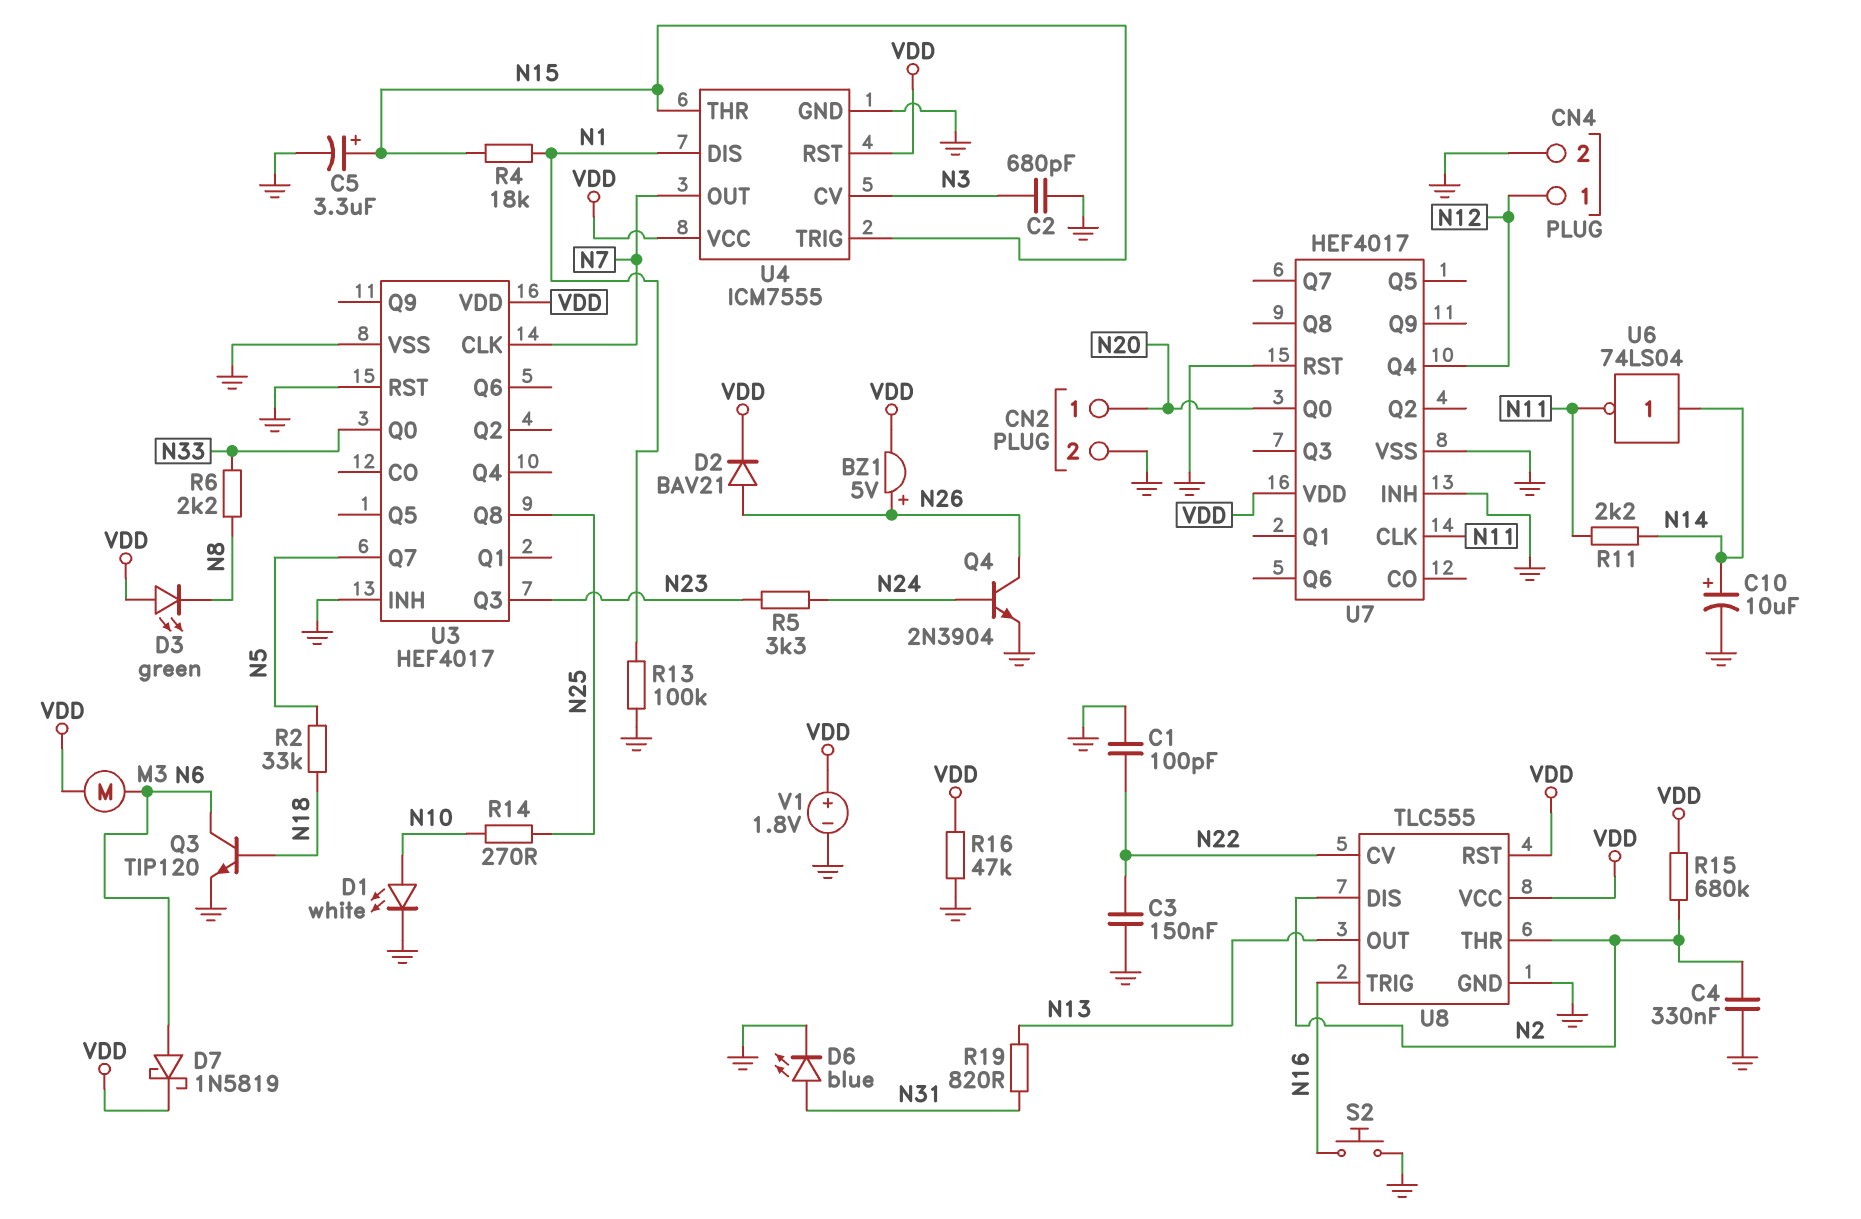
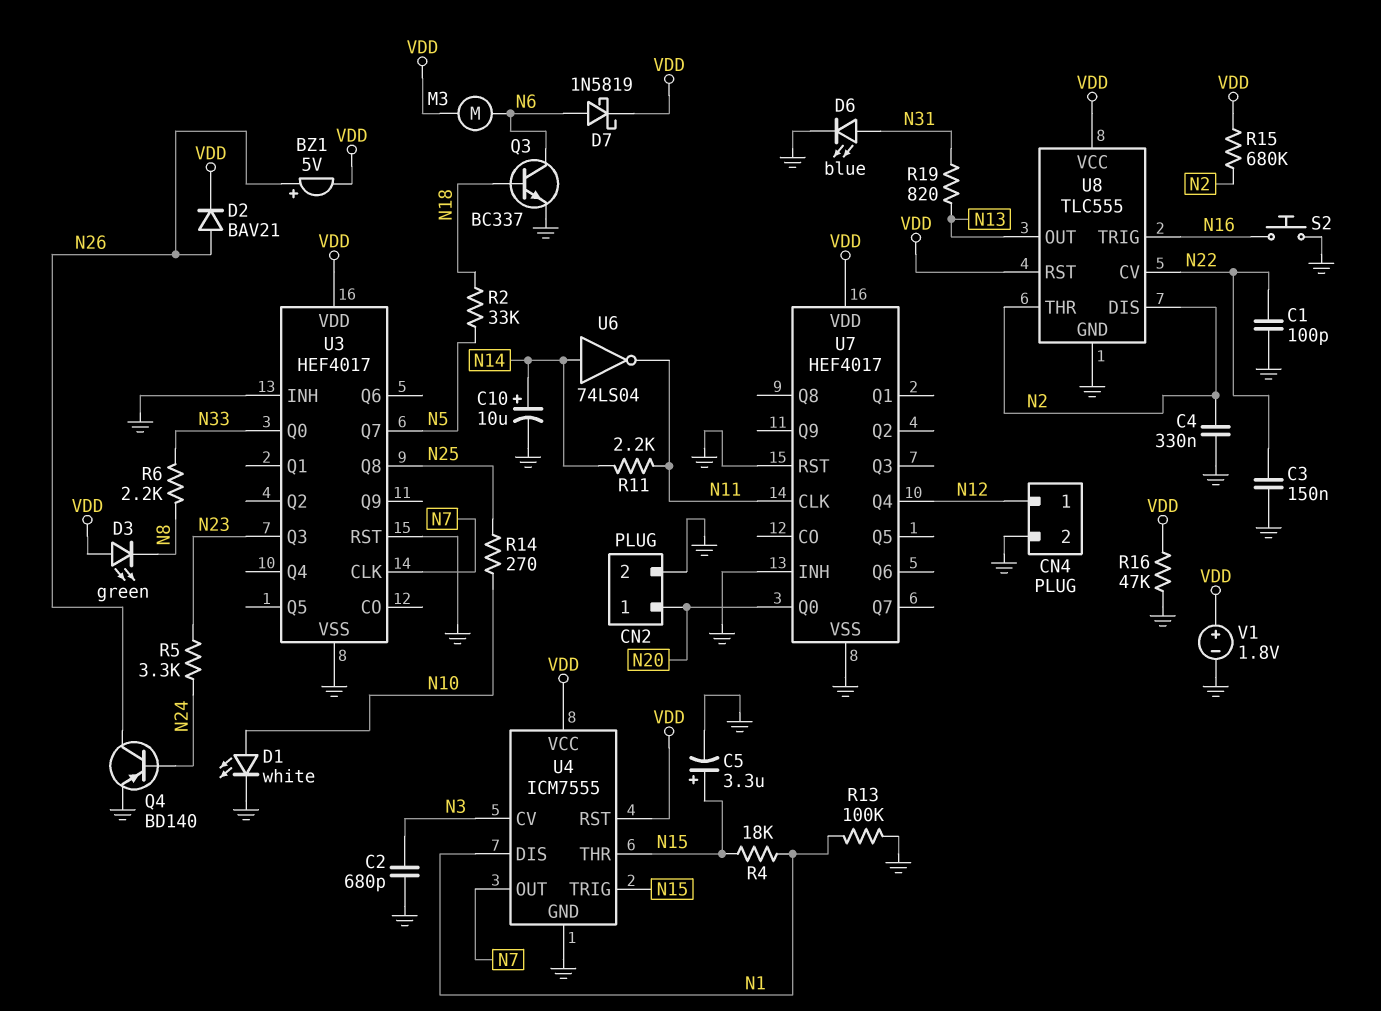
Q3: NPN TIP120 (B N18, C N6, E GND) -> NPN BC337 (B N18, C N6, E GND)
Q4: NPN 2N3904 (B N24, C N26, E GND) -> PNP BD140 (B N24, C N26, E GND)

